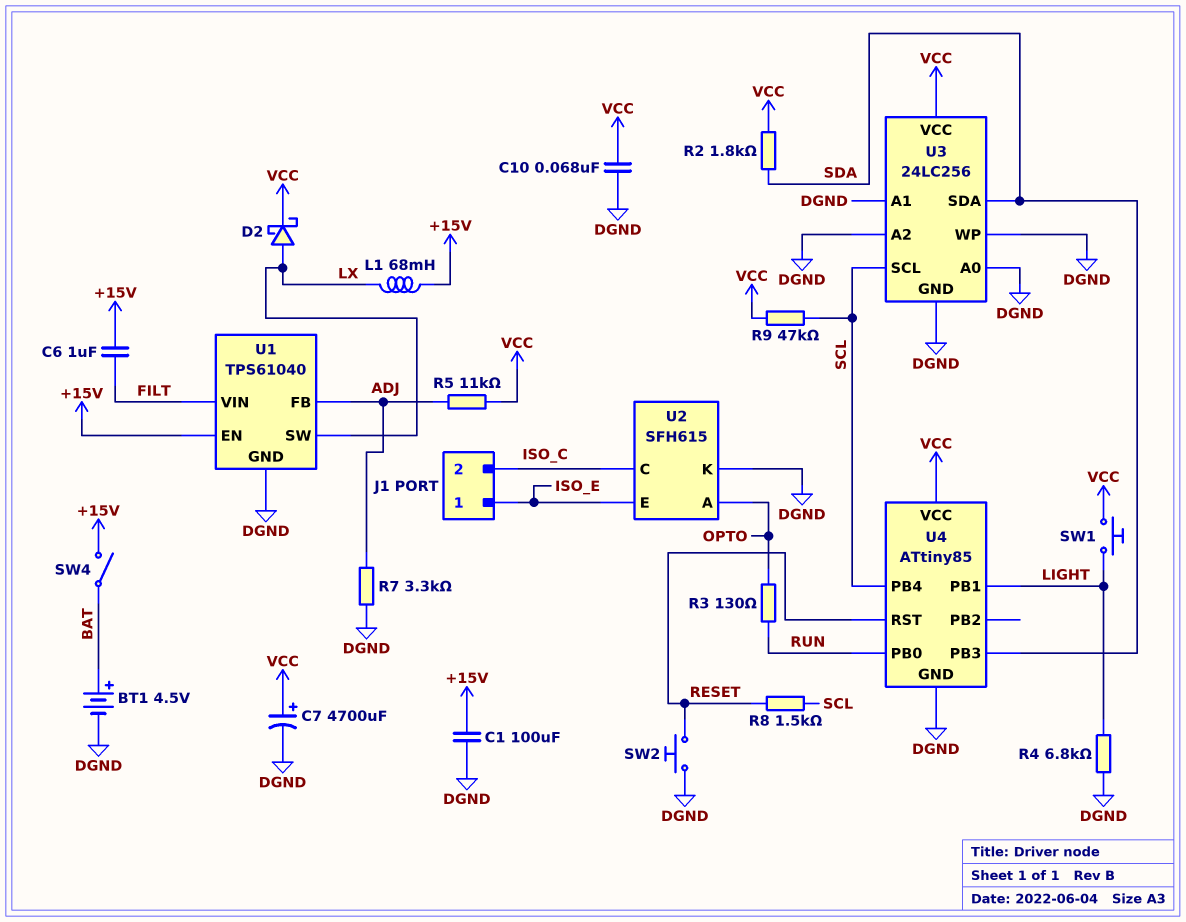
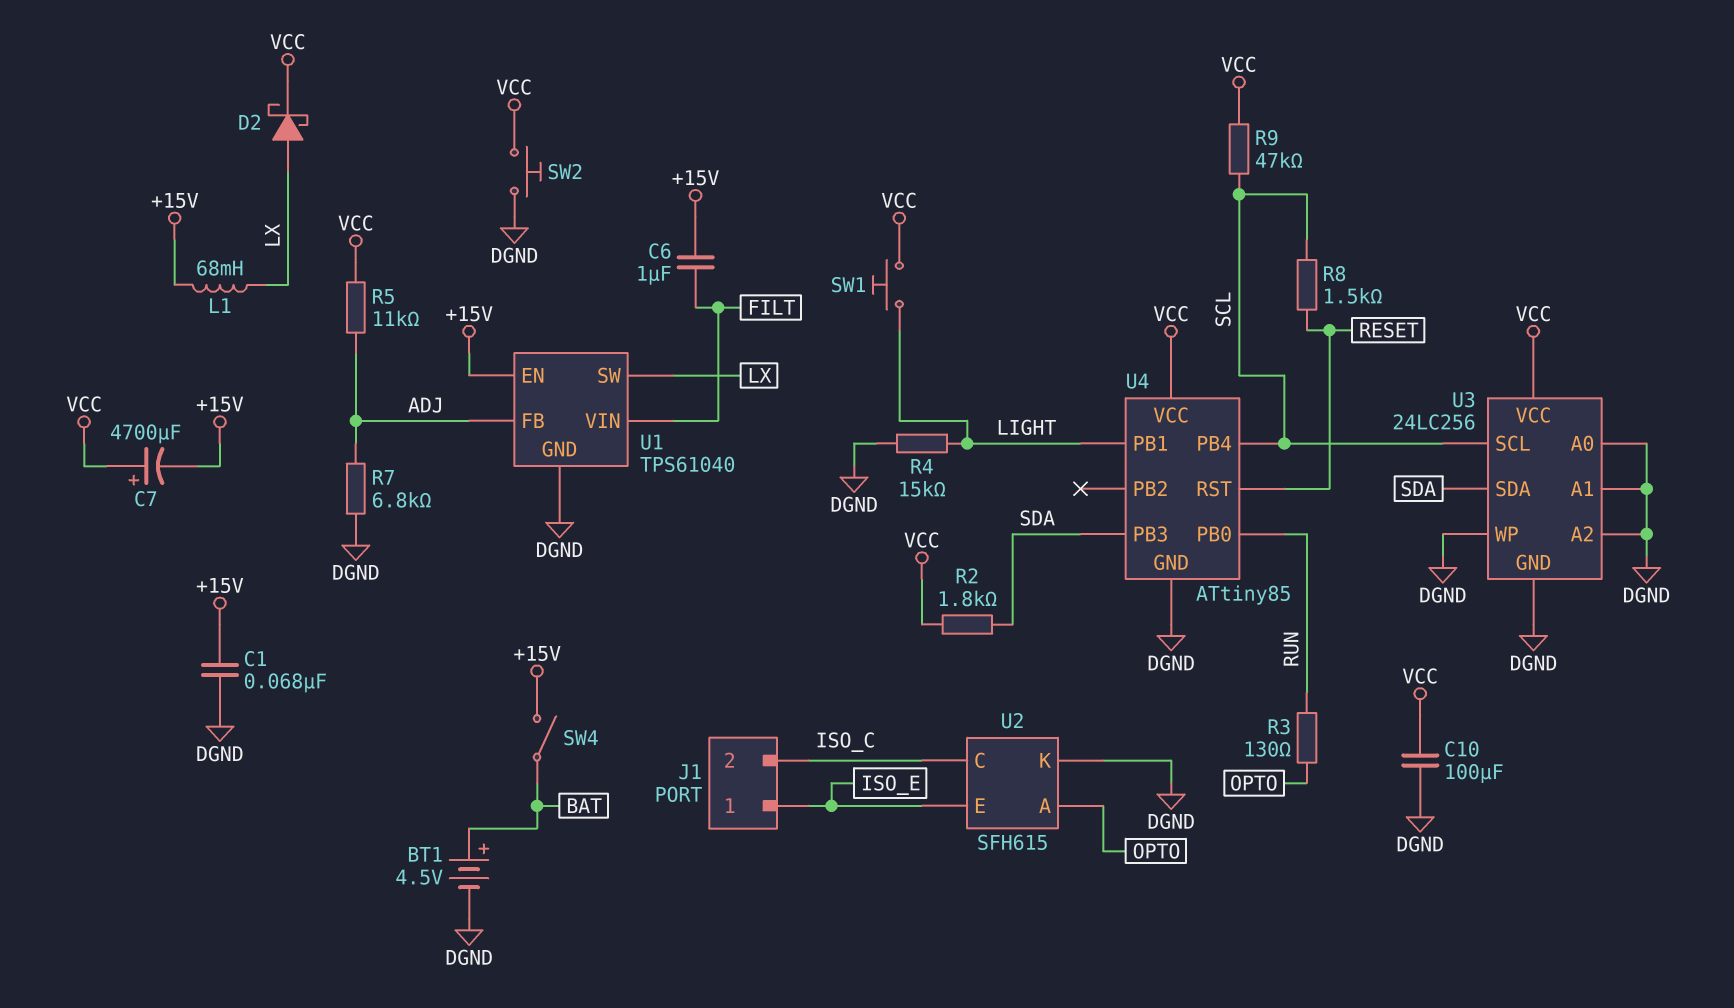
C1: 100uF (+15V, DGND) -> 68nF (+15V, DGND)
C7: 4700uF (plus VCC, minus DGND) -> 4700uF (plus VCC, minus +15V)
C10: 68nF (DGND, VCC) -> 100uF (DGND, VCC)
R4: 6.8k (DGND, LIGHT) -> 15k (DGND, LIGHT)
R7: 3.3k (ADJ, DGND) -> 6.8k (ADJ, DGND)
SW2: button (DGND, RESET) -> button (DGND, VCC)

